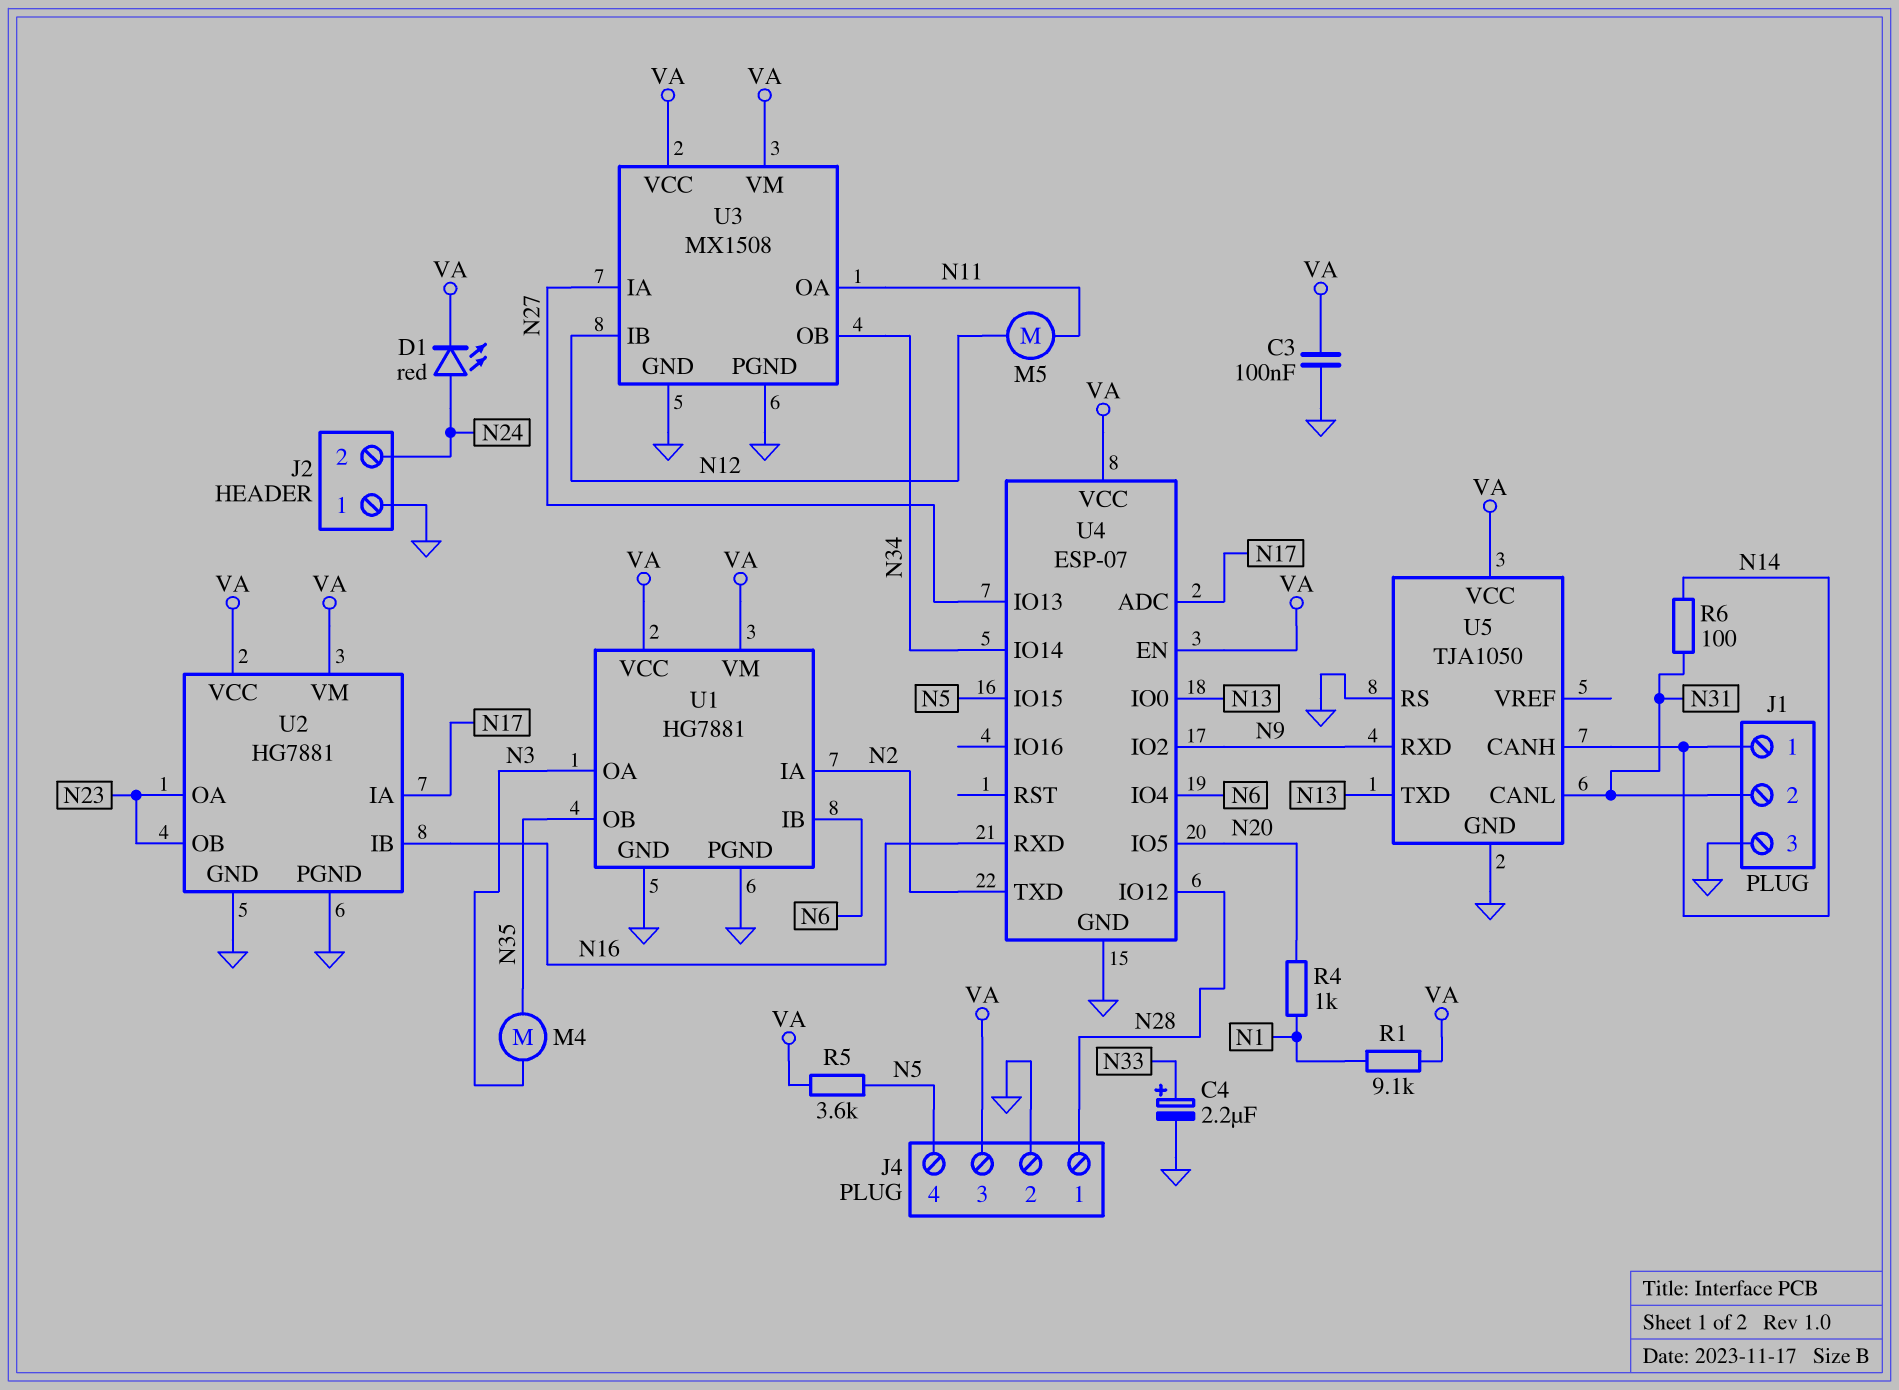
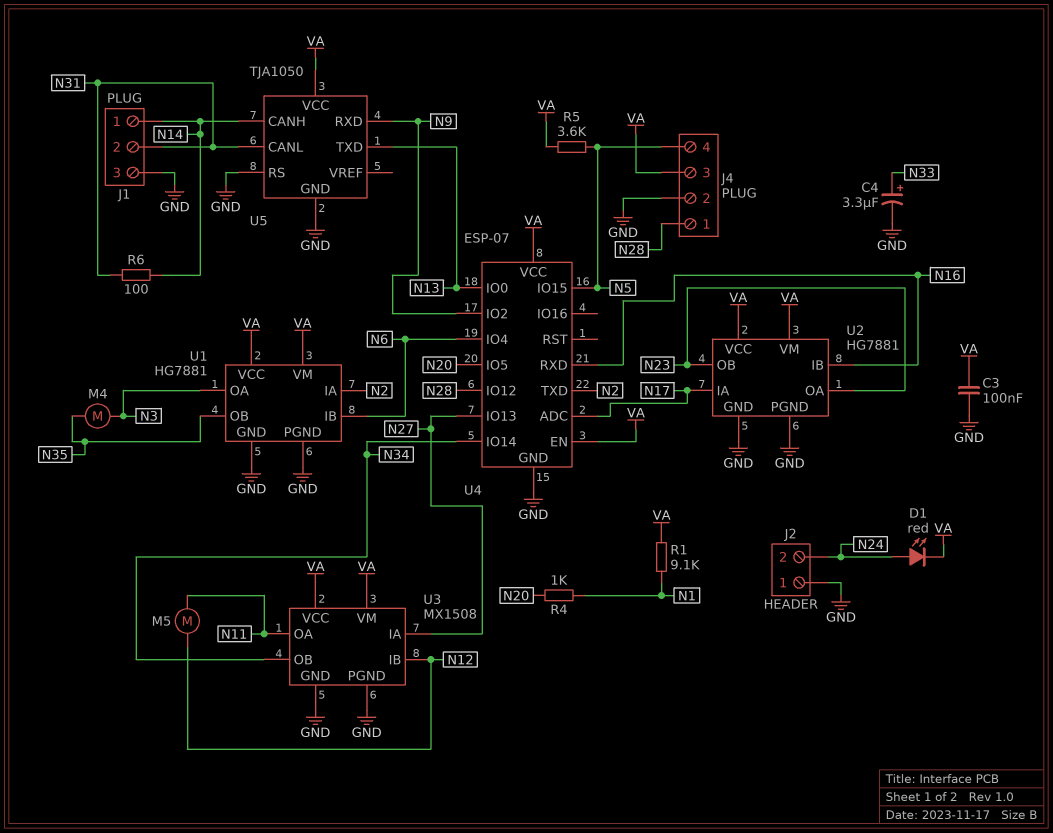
C4: 2.2uF (plus N33, minus GND) -> 3.3uF (plus N33, minus GND)

